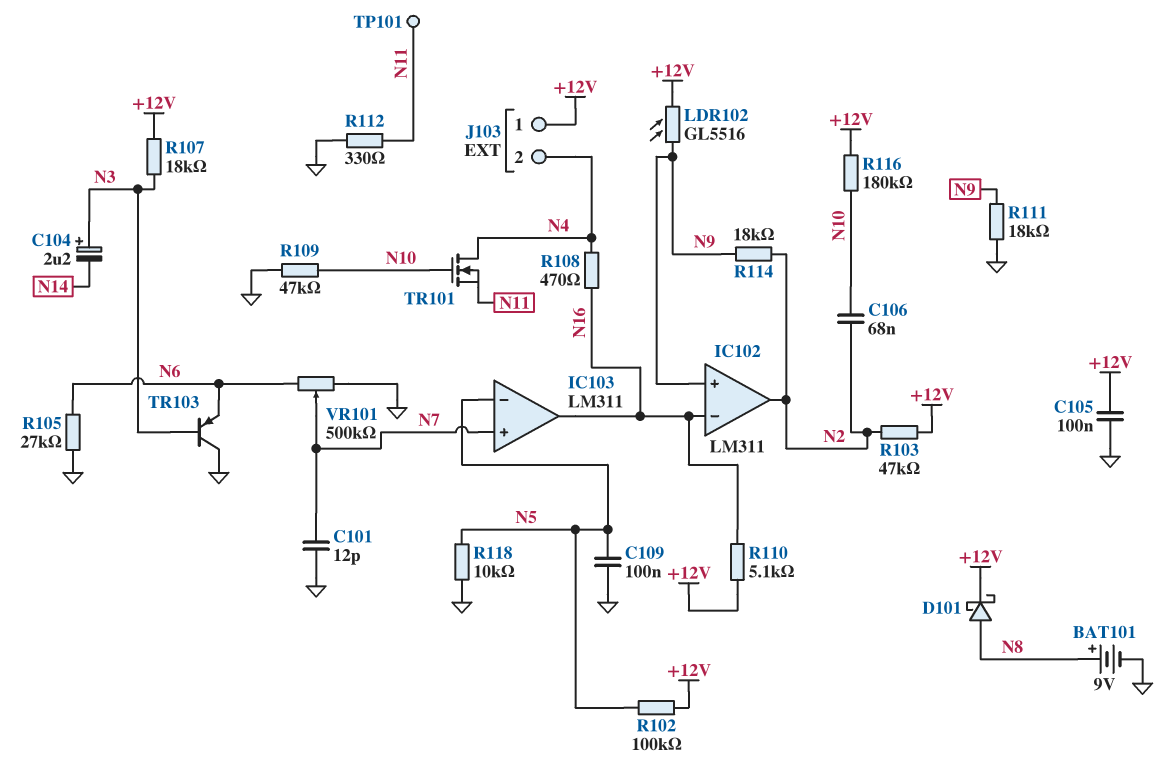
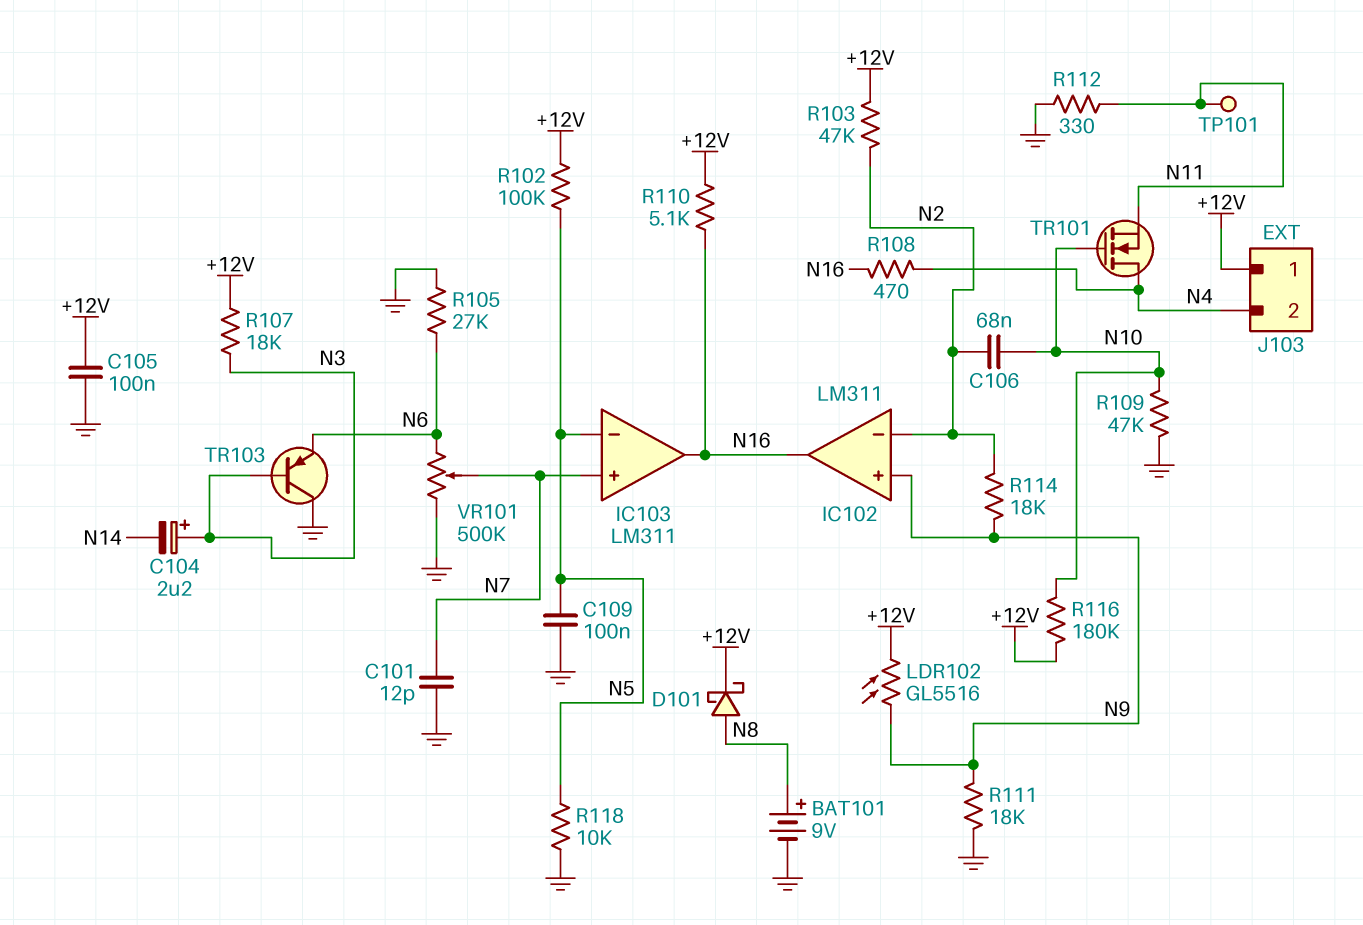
IC102 pin in-: N16 -> N2
IC102 pin out: N2 -> N16

